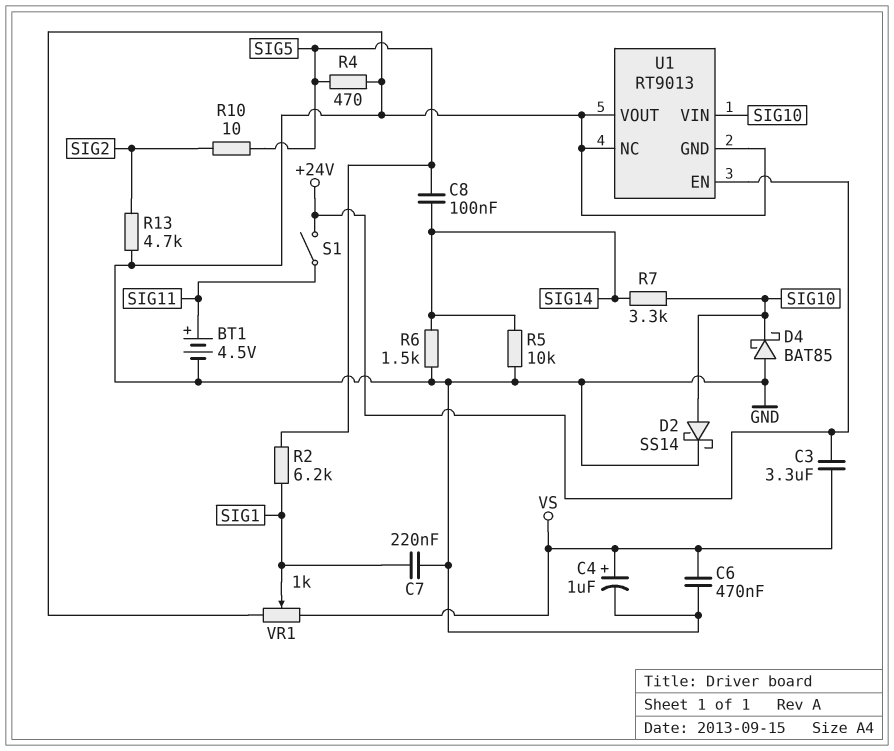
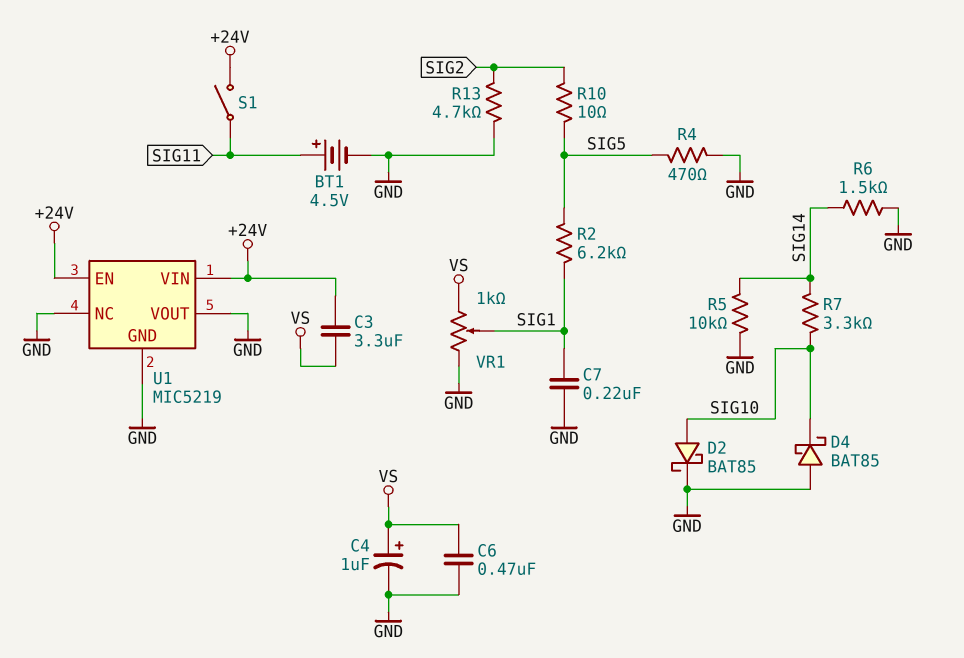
C8: 100nF (SIG5, SIG14) -> none
D2: schottky SS14 (A SIG10, K GND) -> schottky BAT85 (A SIG10, K GND)
U1: RT9013 -> MIC5219
U1 pin VIN: SIG10 -> +24V

